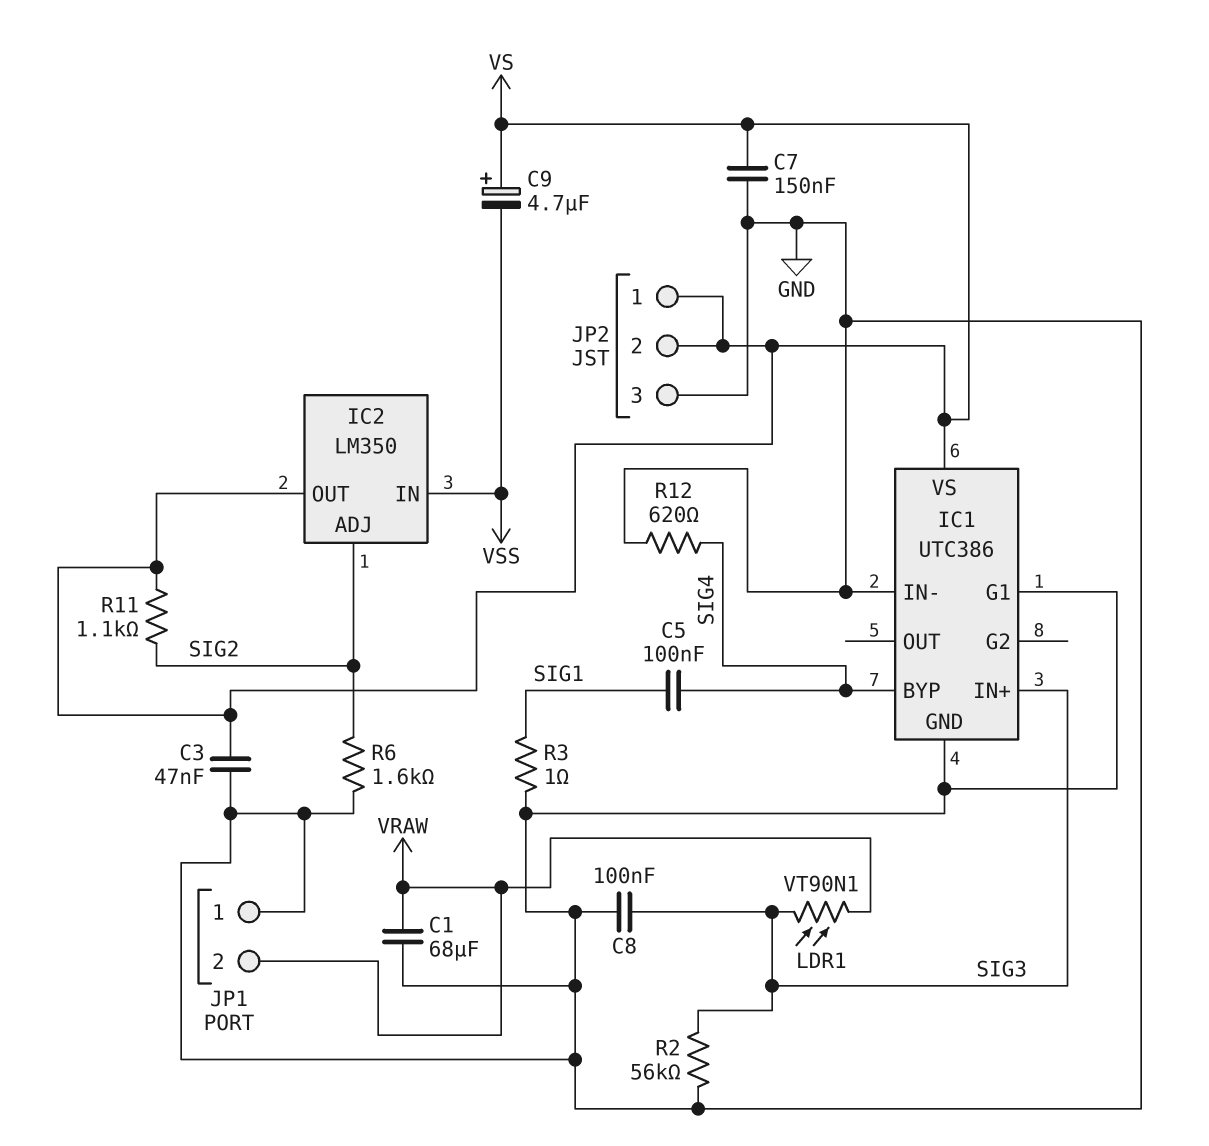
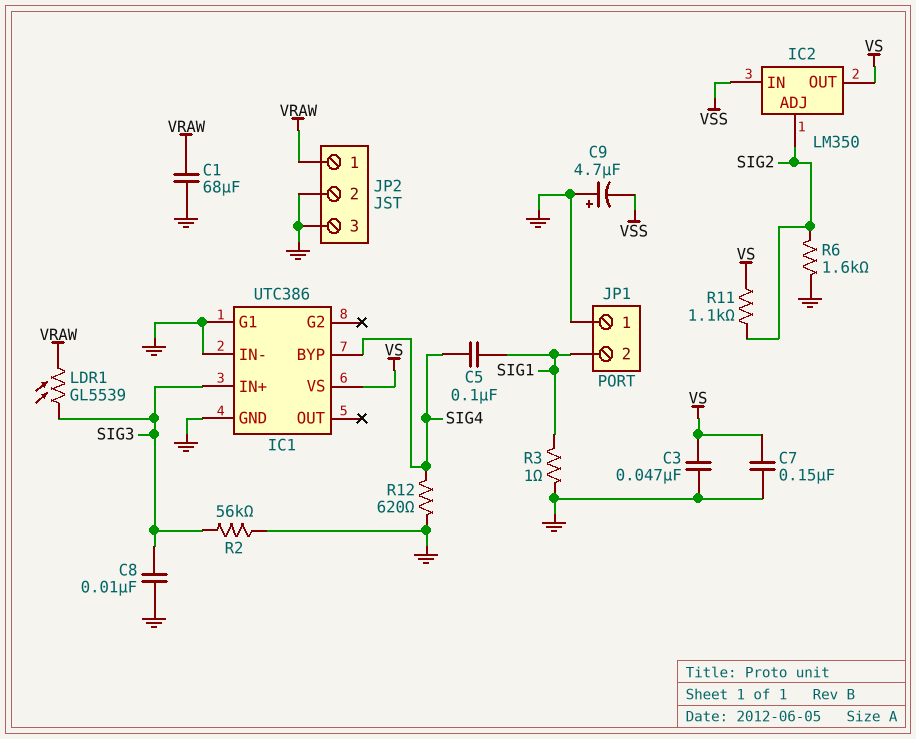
C8: 100nF (GND, SIG3) -> 10nF (GND, SIG3)
C9: 4.7uF (plus VS, minus VSS) -> 4.7uF (plus GND, minus VSS)
JP1 pin 2: VRAW -> SIG1
JP2 pin 1: VS -> VRAW
JP2 pin 2: VS -> GND
LDR1: VT90N1 (SIG3, VRAW) -> GL5539 (SIG3, VRAW)

